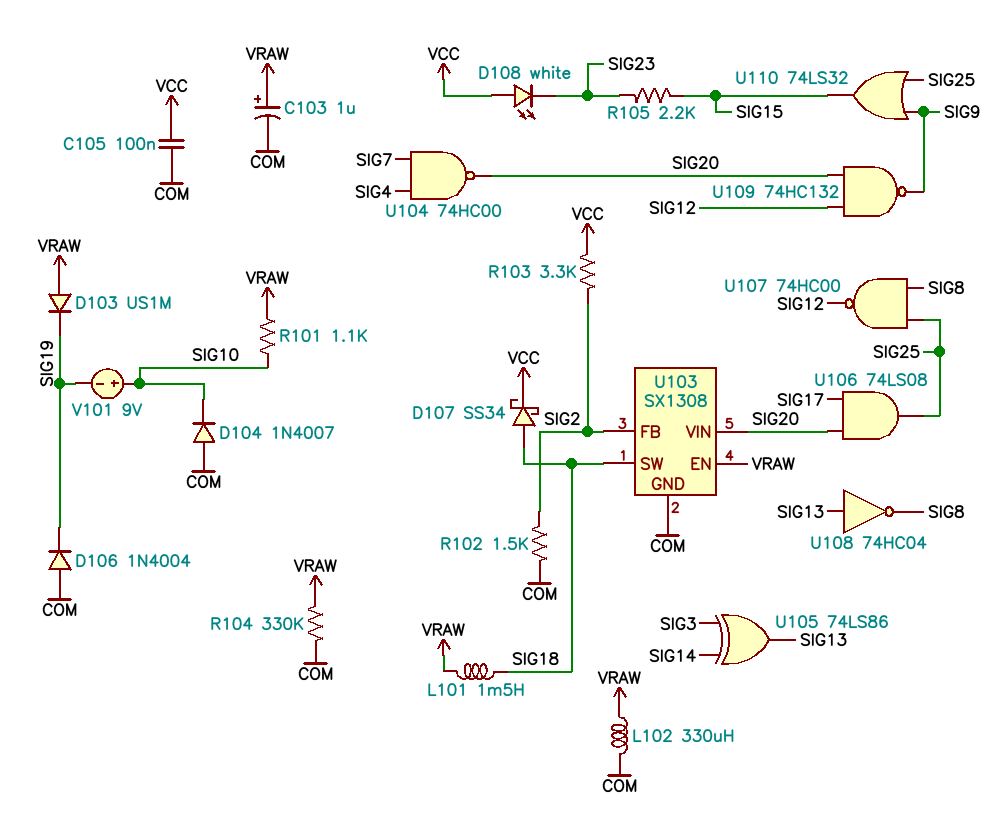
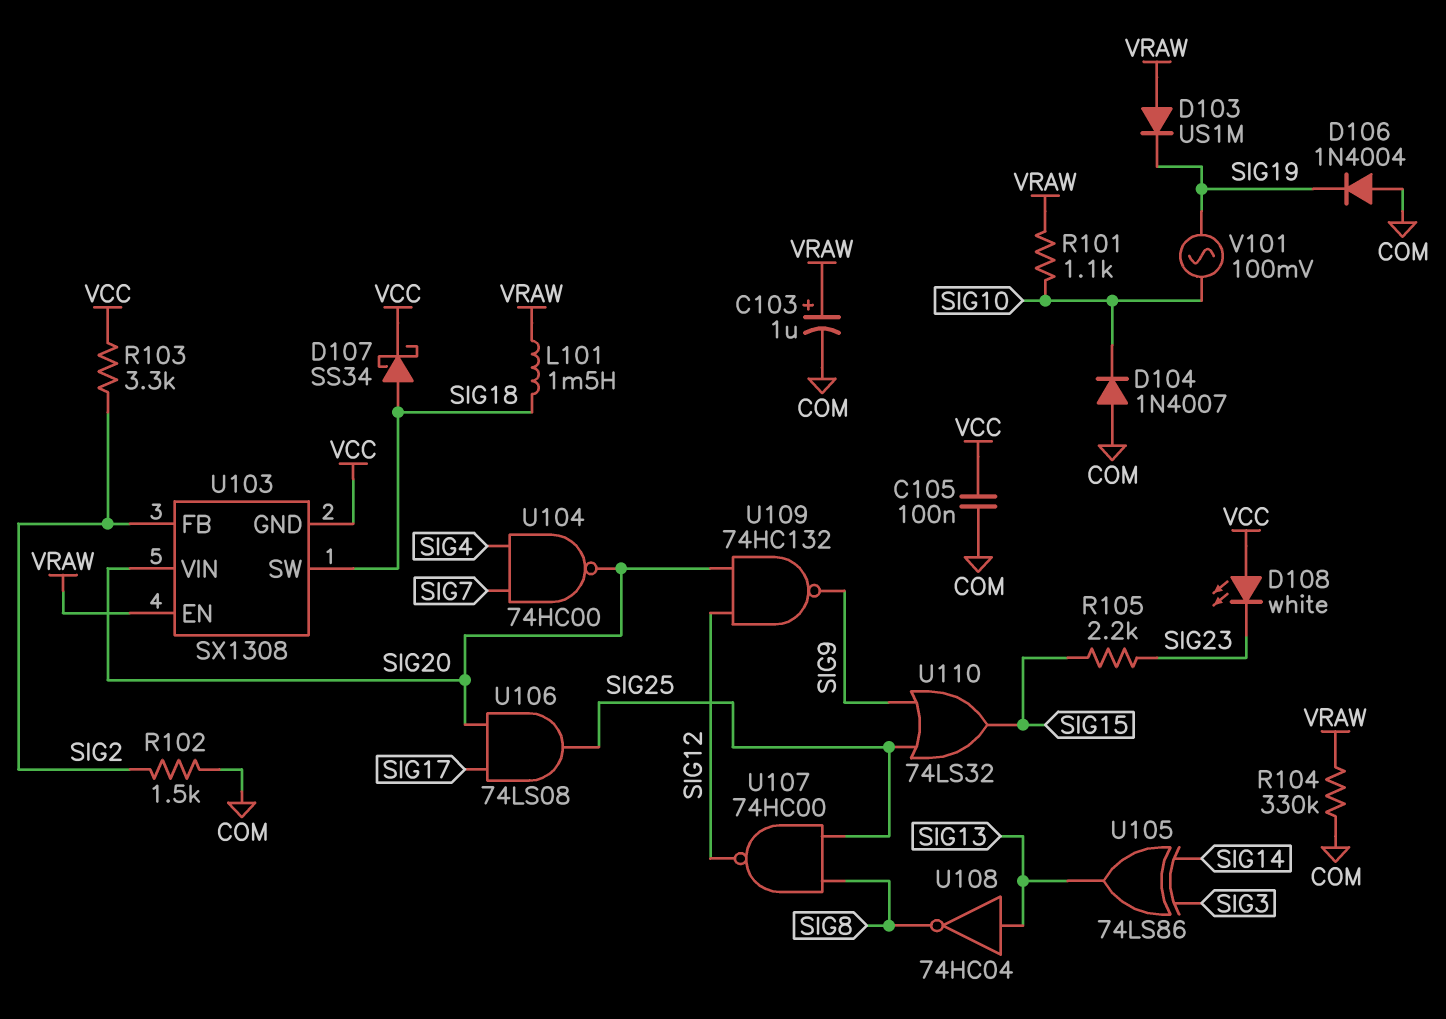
L102: 330uH (COM, VRAW) -> none
U103 pin GND: COM -> VCC
V101: 9V (plus SIG10, minus SIG19) -> AC 100mV (SIG10, SIG19)

